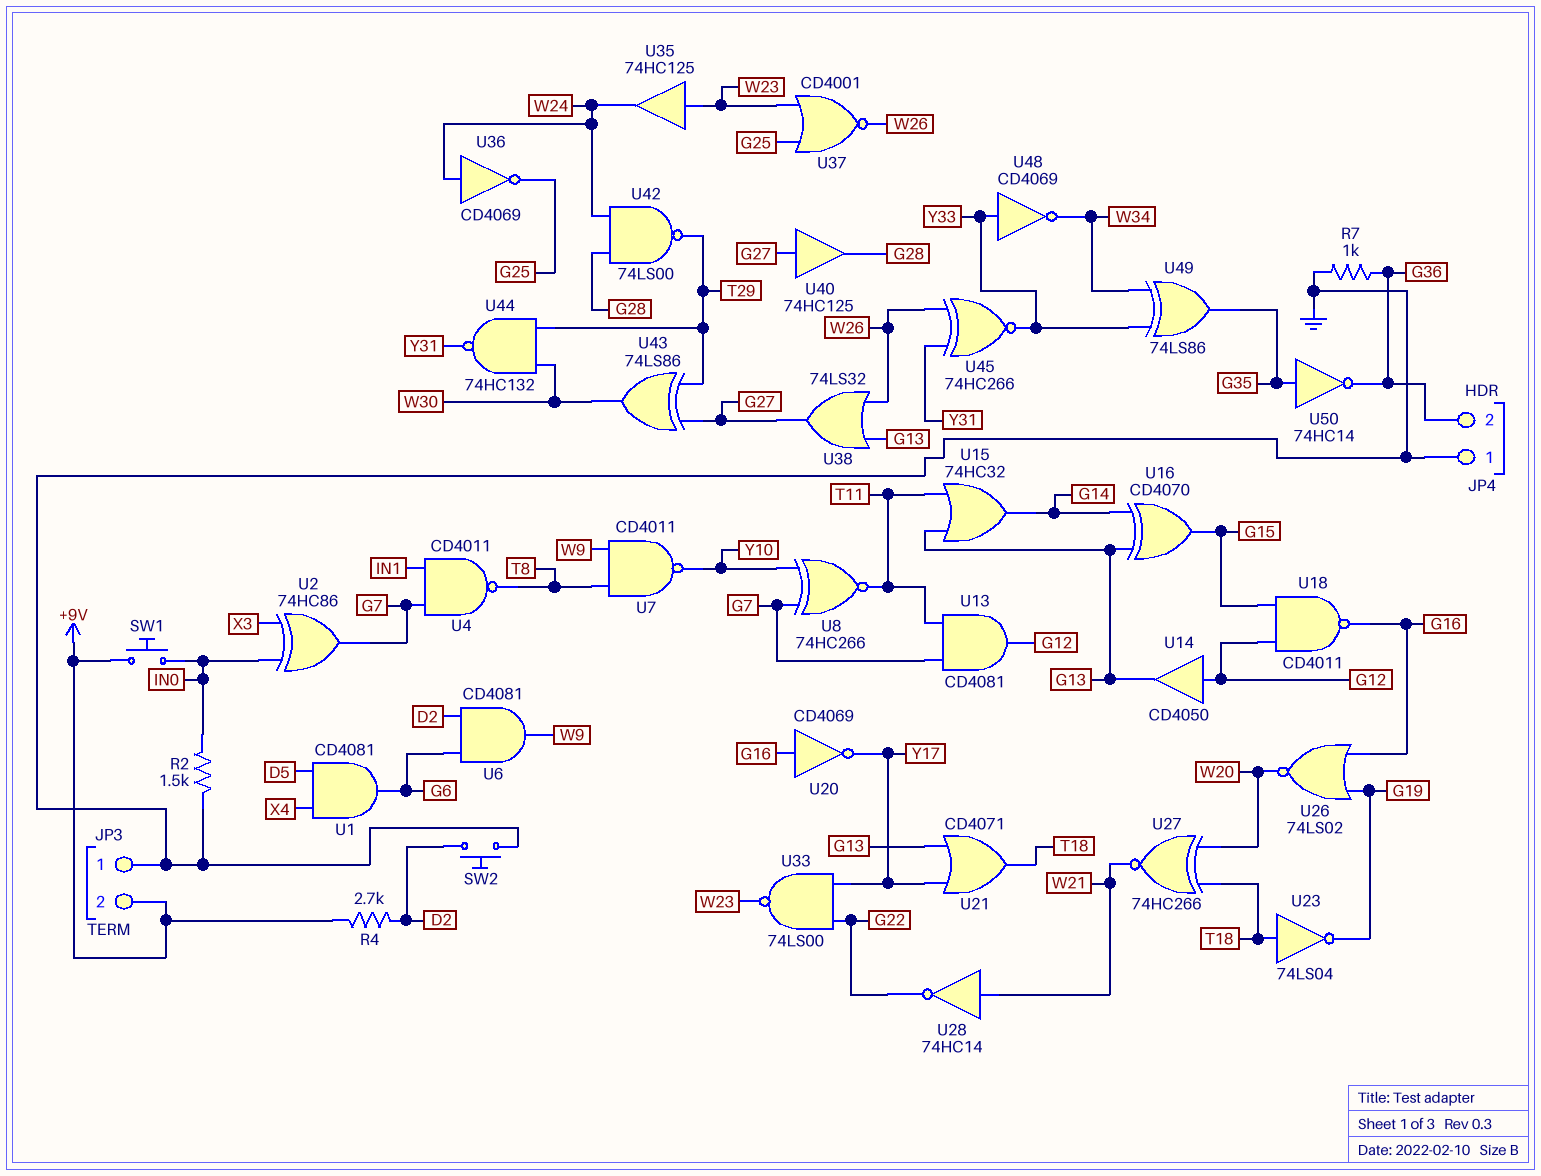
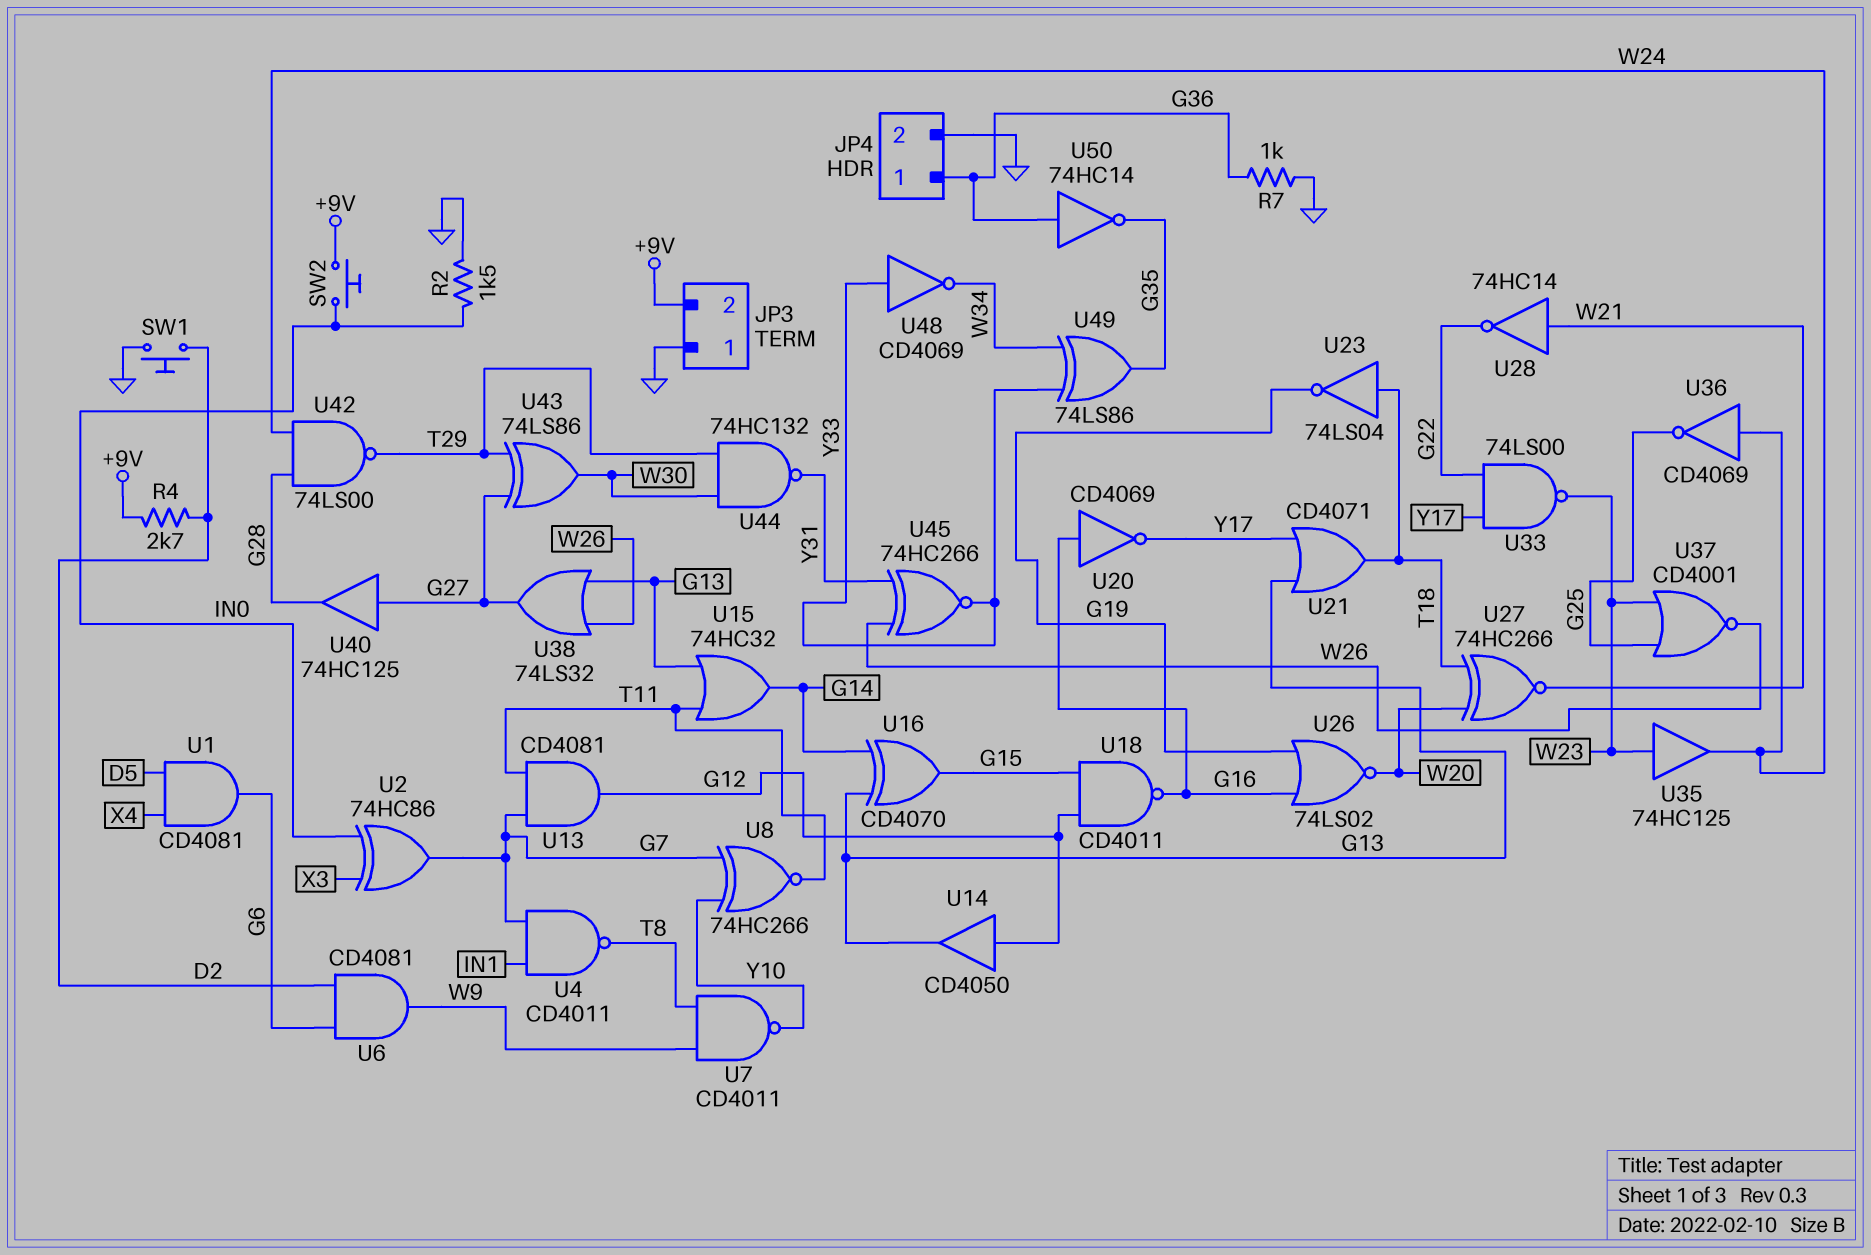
JP4 pin 1: GND -> G36
JP4 pin 2: G36 -> GND
SW1: button (+9V, IN0) -> button (D2, GND)
SW2: button (D2, GND) -> button (+9V, IN0)
U50: NOT 74HC14 (in G35, out G36) -> NOT 74HC14 (in G36, out G35)

